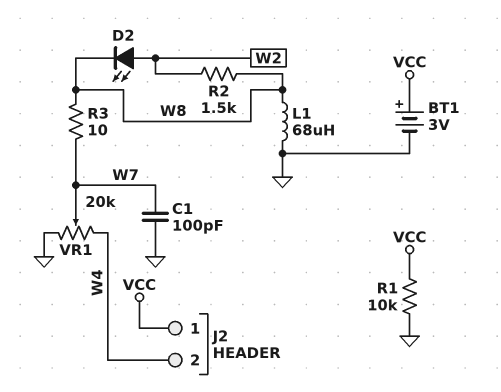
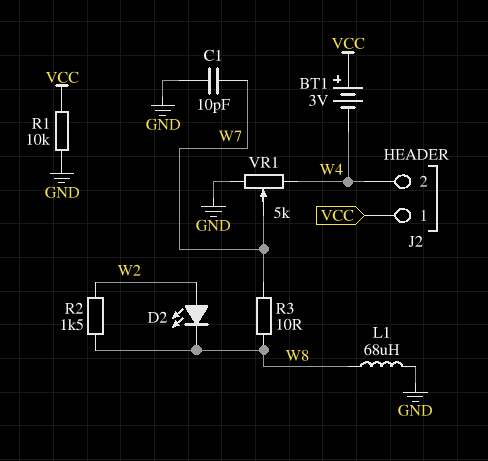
BT1: 3V (plus VCC, minus GND) -> 3V (plus VCC, minus W4)
C1: 100pF (GND, W7) -> 10pF (GND, W7)
VR1: 20k (GND, W4, wiper W7) -> 5k (GND, W4, wiper W7)

